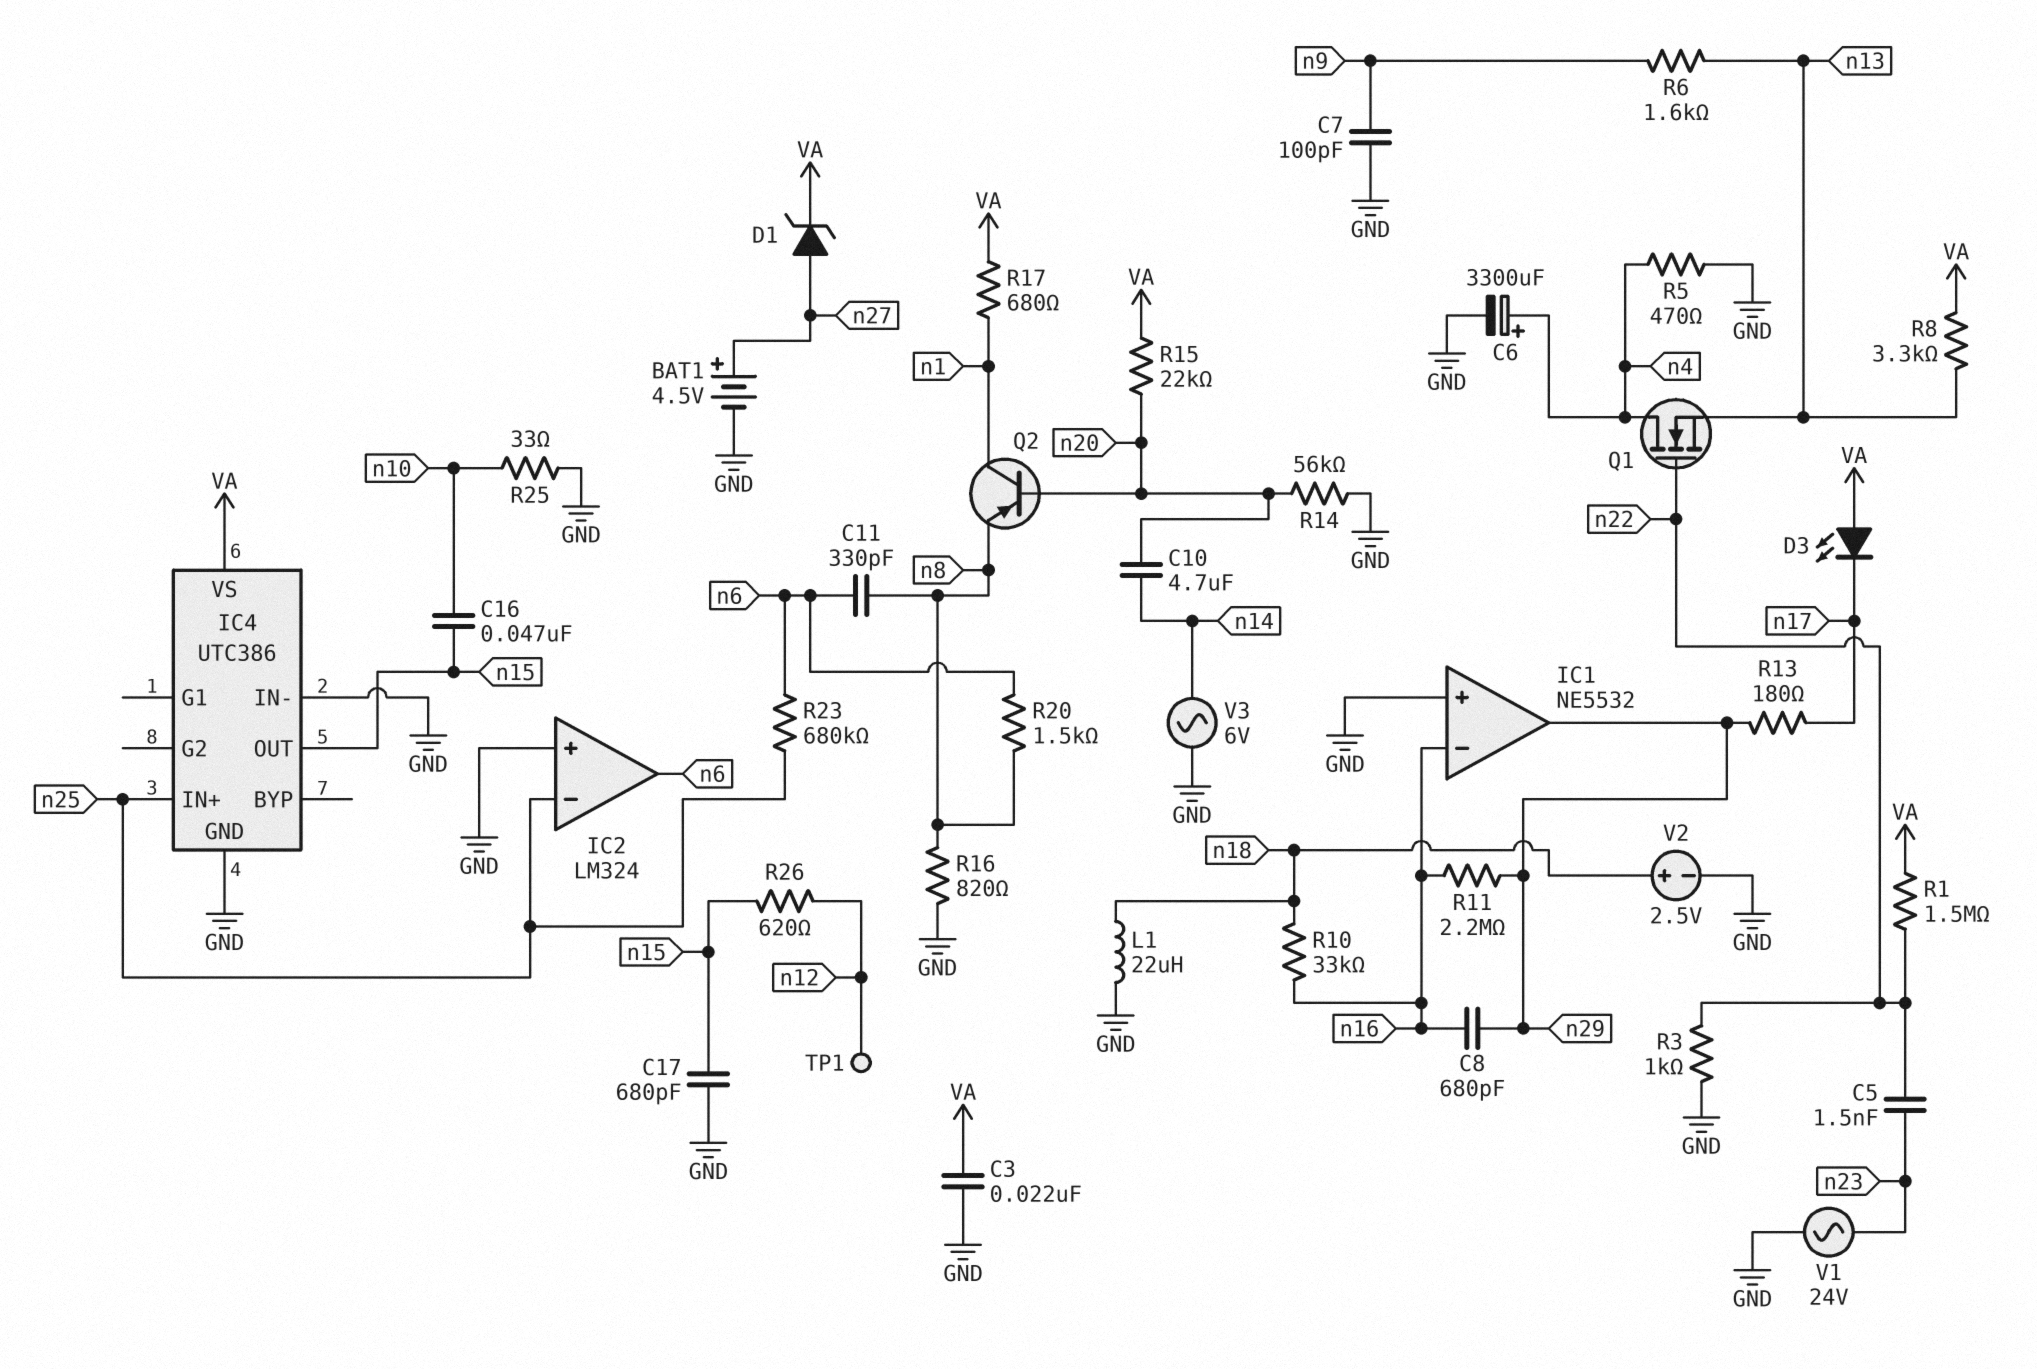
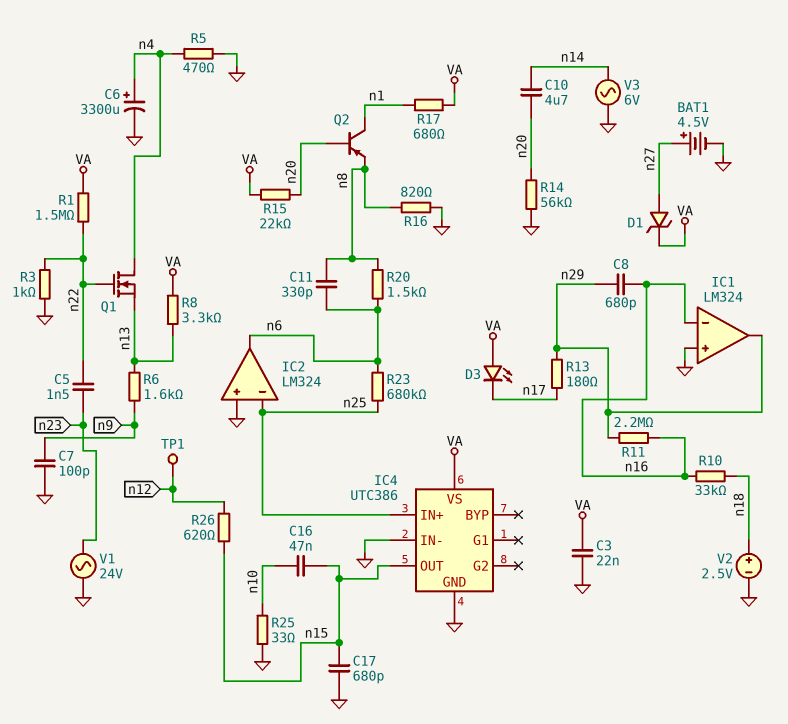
IC1: NE5532 -> LM324
L1: 22uH (GND, n18) -> none

